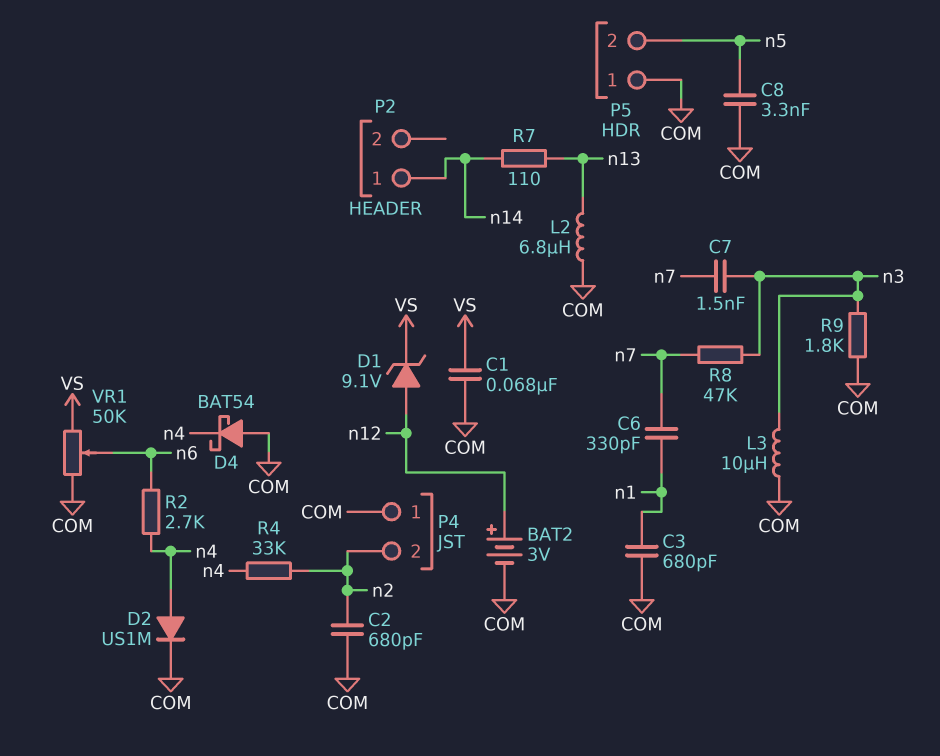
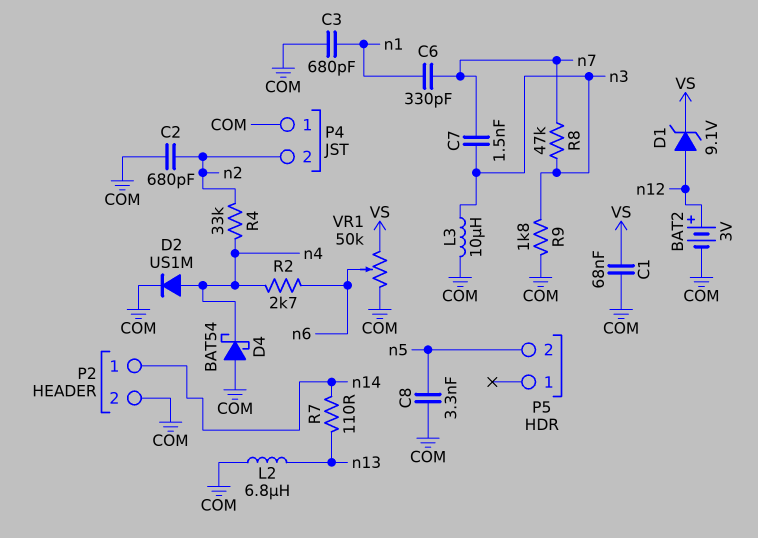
P2 pin 2: none -> COM
P5 pin 1: COM -> none

